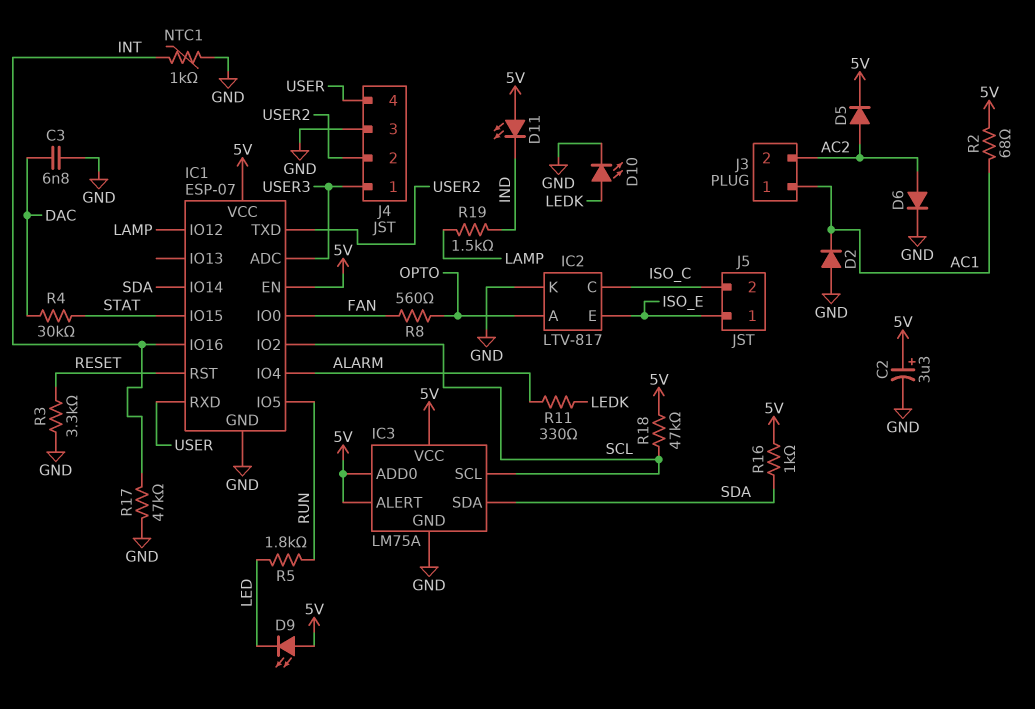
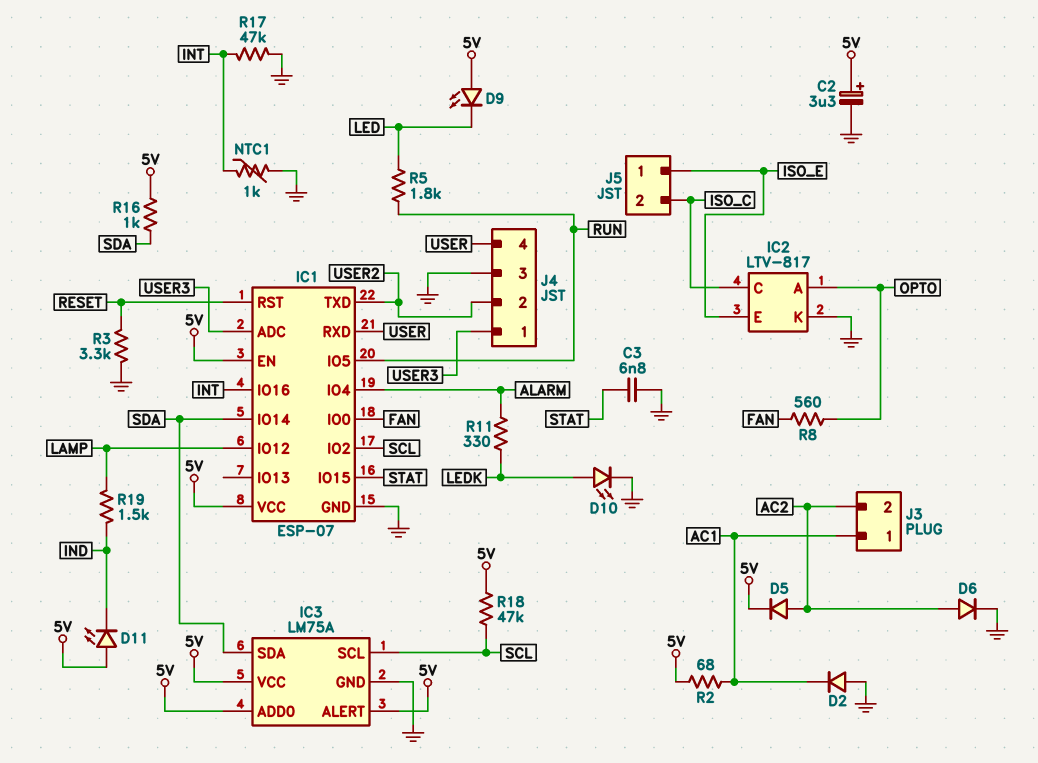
C3: 6.8nF (DAC, GND) -> 6.8nF (GND, STAT)
R4: 30k (DAC, STAT) -> none

